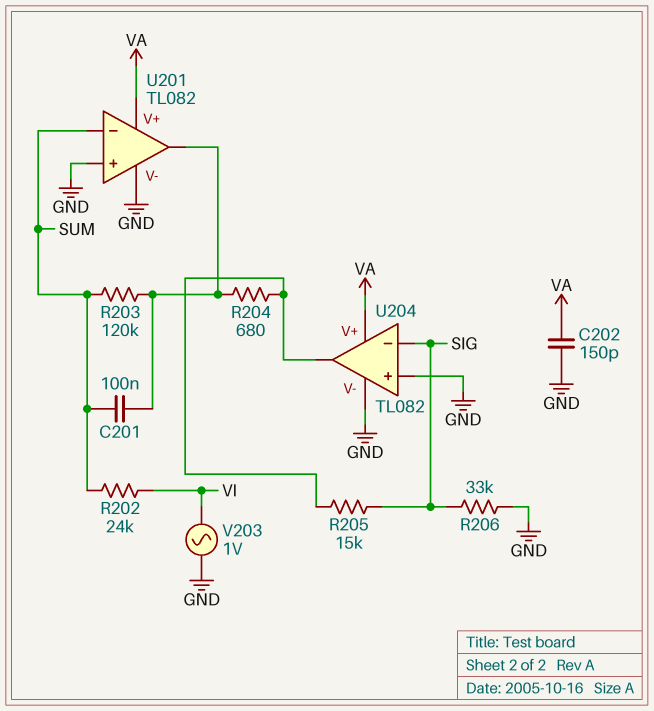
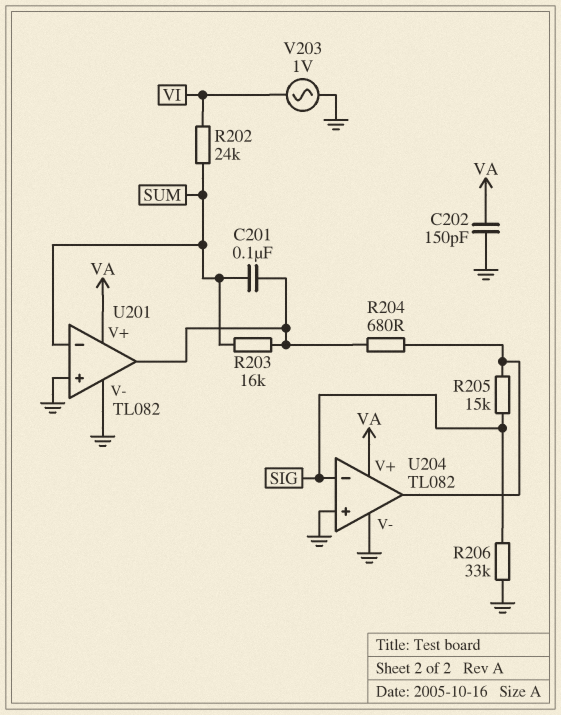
R203: 120k (SUM, U201/out) -> 16k (SUM, U201/out)

